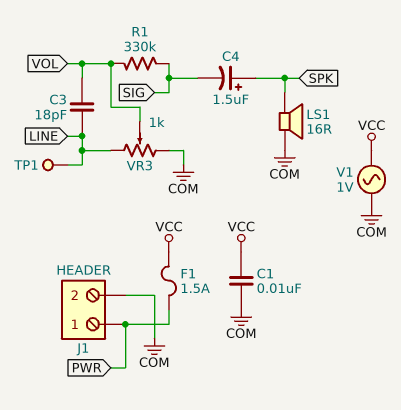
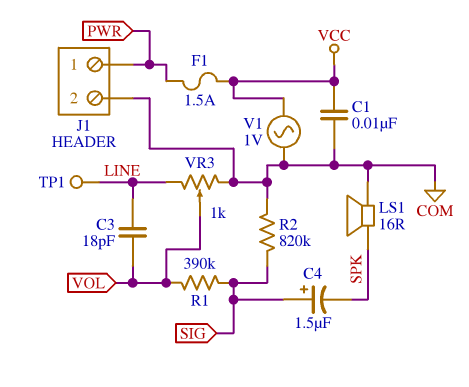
C4: 1.5uF (plus SPK, minus SIG) -> 1.5uF (plus SIG, minus SPK)
R1: 330k (SIG, VOL) -> 390k (SIG, VOL)
R2: none -> 820k (COM, SIG)

